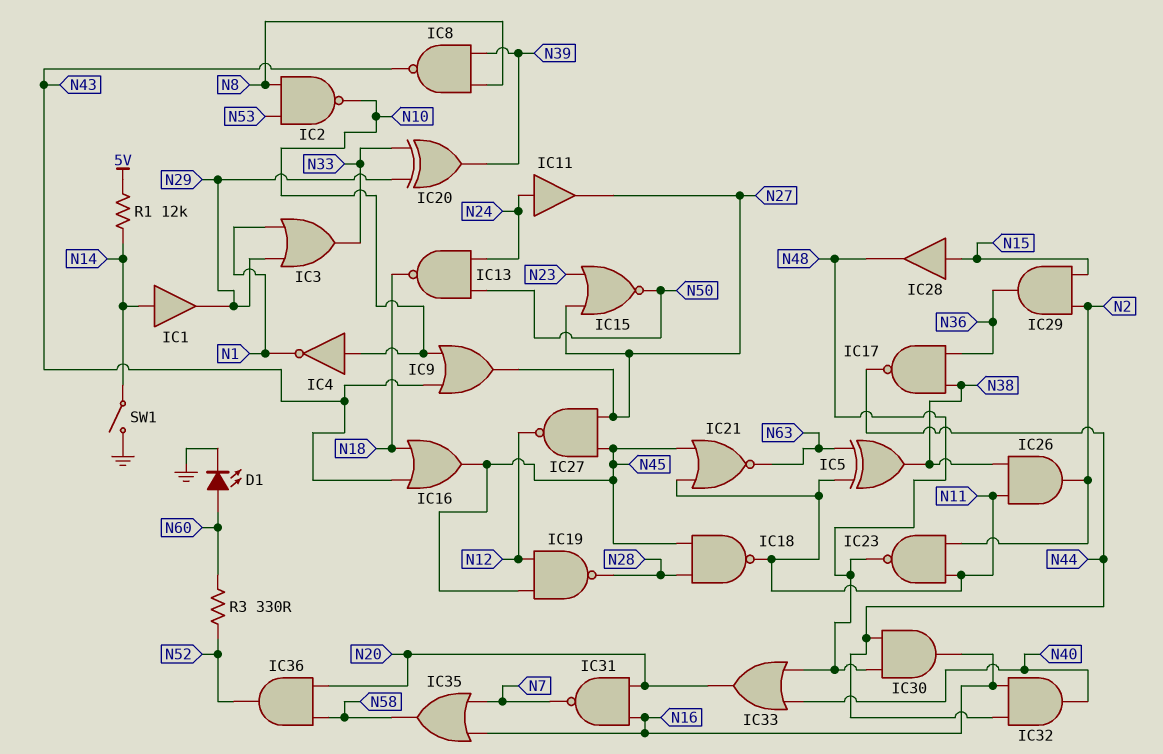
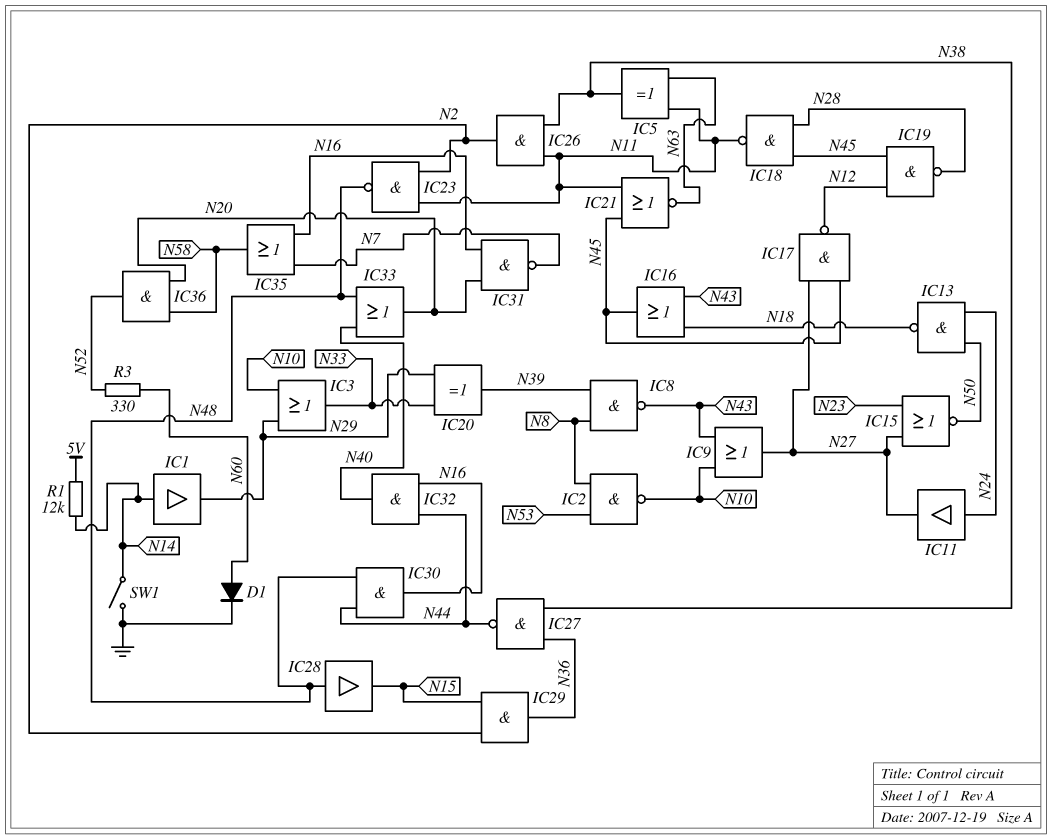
D1: LED (A N60, K GND) -> diode (A N60, K GND)
IC3: OR (in N1, in N29, out N33) -> OR (in N10, in N29, out N33)
IC4: NOT (in N10, out N1) -> none
IC17: NAND (in N36, in N38, out N44) -> NAND (in N27, in N45, out N12)
IC27: NAND (in N27, in N45, out N12) -> NAND (in N36, in N38, out N44)
IC28: buffer (in N15, out N48) -> buffer (in N48, out N15)

